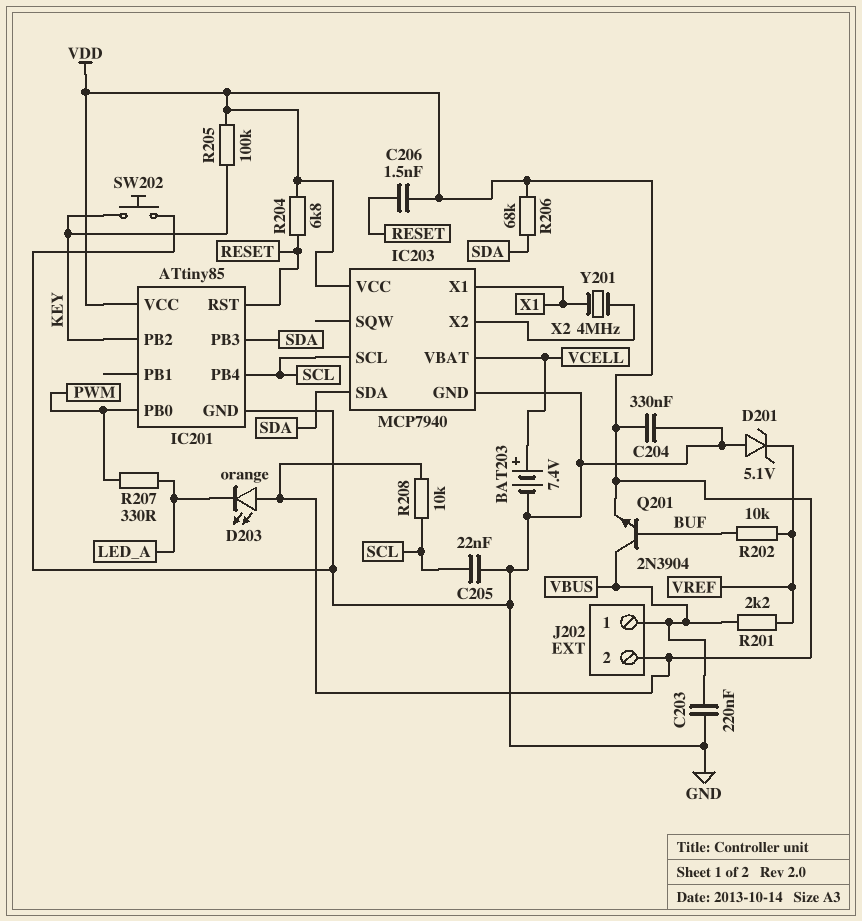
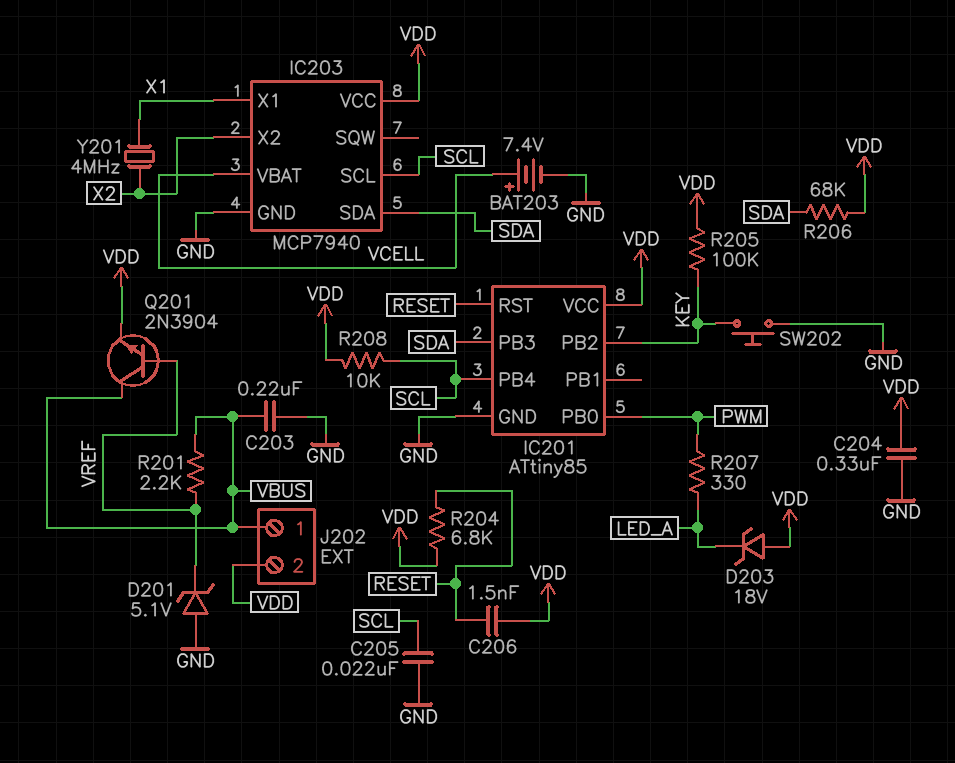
D203: LED orange (A VDD, K LED_A) -> zener 18V (A VDD, K LED_A)
Q201: NPN 2N3904 (B BUF, C VBUS, E VDD) -> NPN 2N3904 (B VREF, C VBUS, E VDD)
R202: 10k (BUF, VREF) -> none

